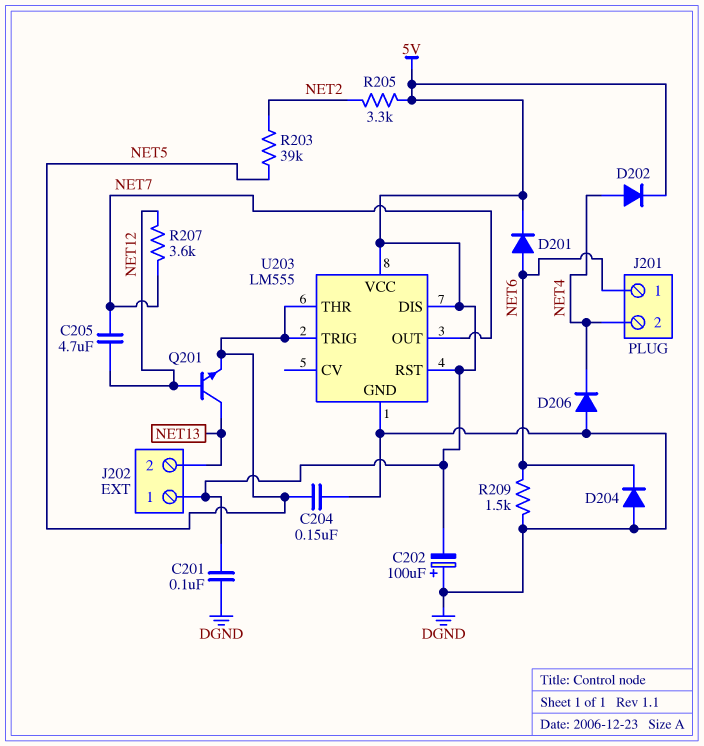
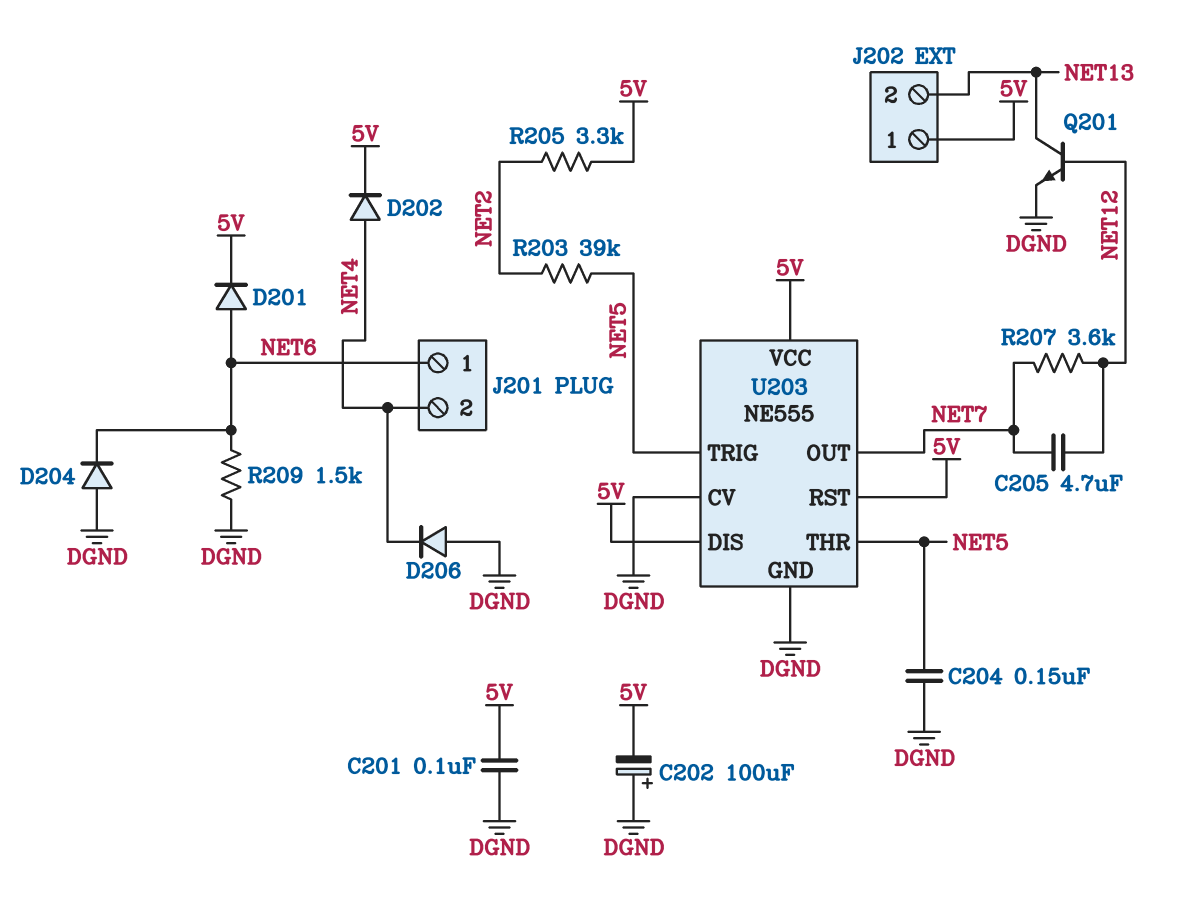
Q201: NPN (B NET12, C NET13, E NET5) -> NPN (B NET12, C NET13, E DGND)
U203: LM555 -> NE555
U203 pin CV: none -> DGND

